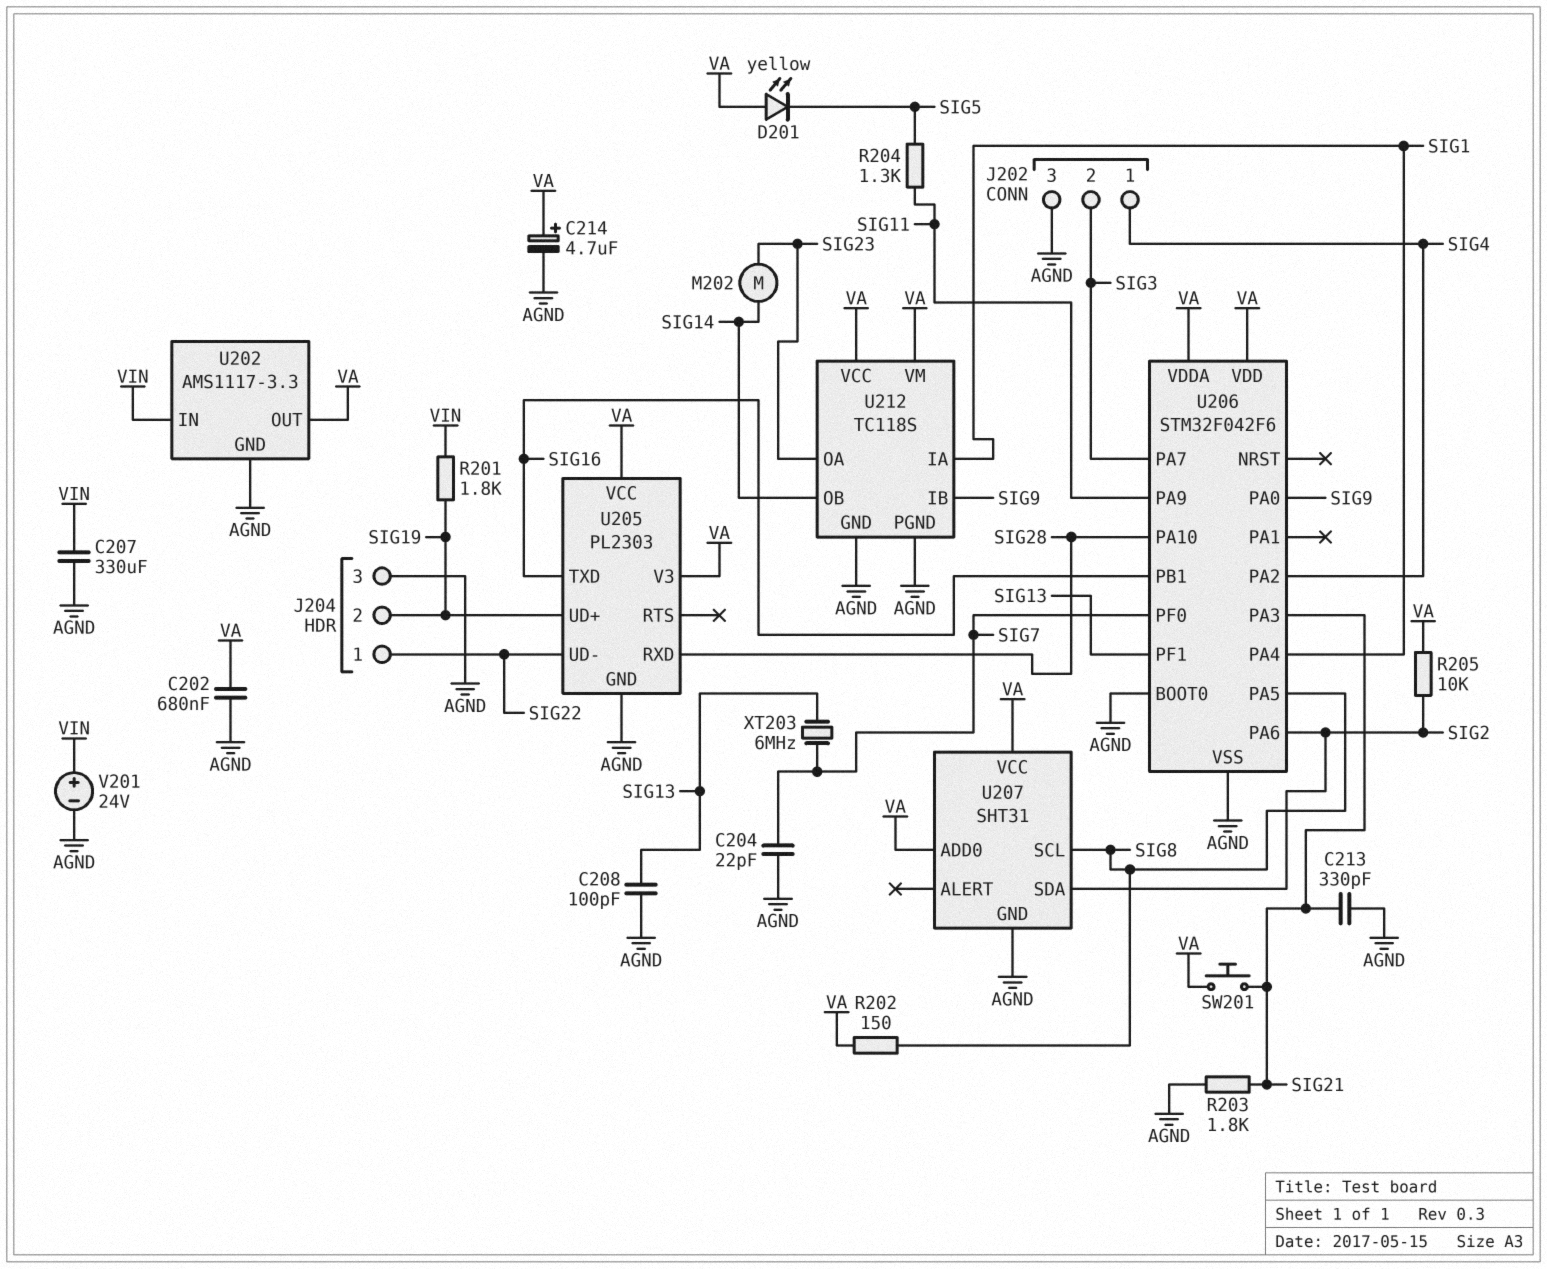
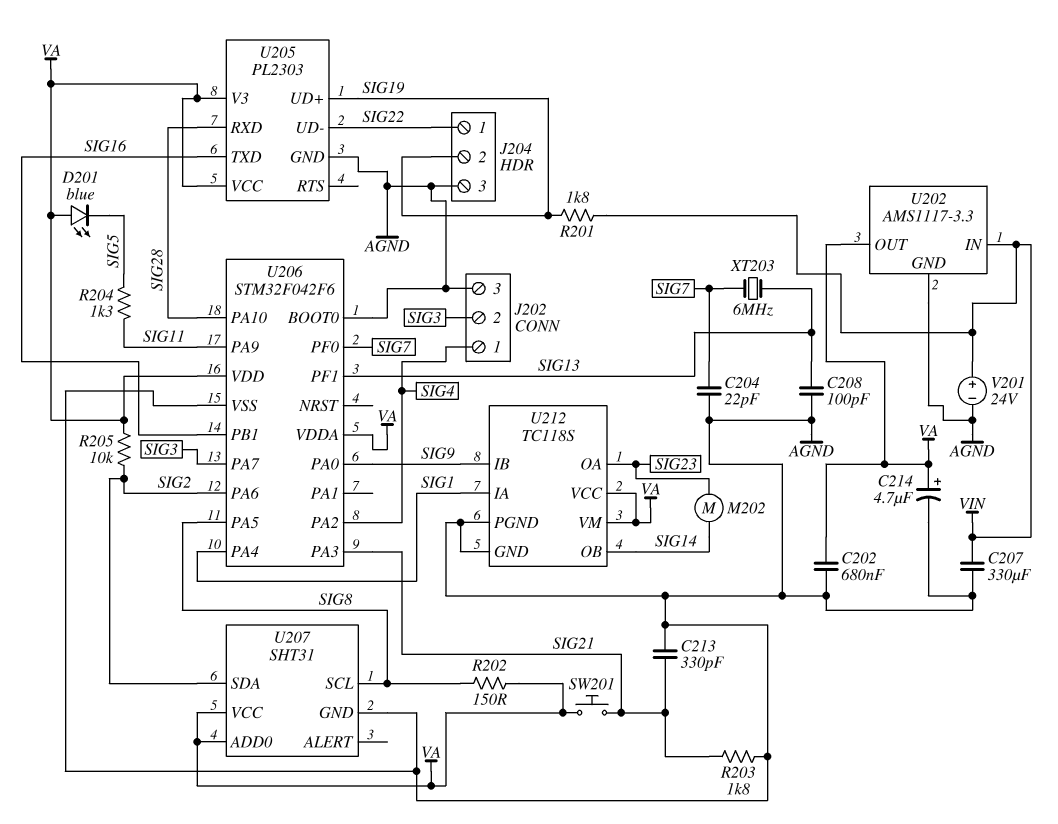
D201: LED yellow (A VA, K SIG5) -> LED blue (A VA, K SIG5)

